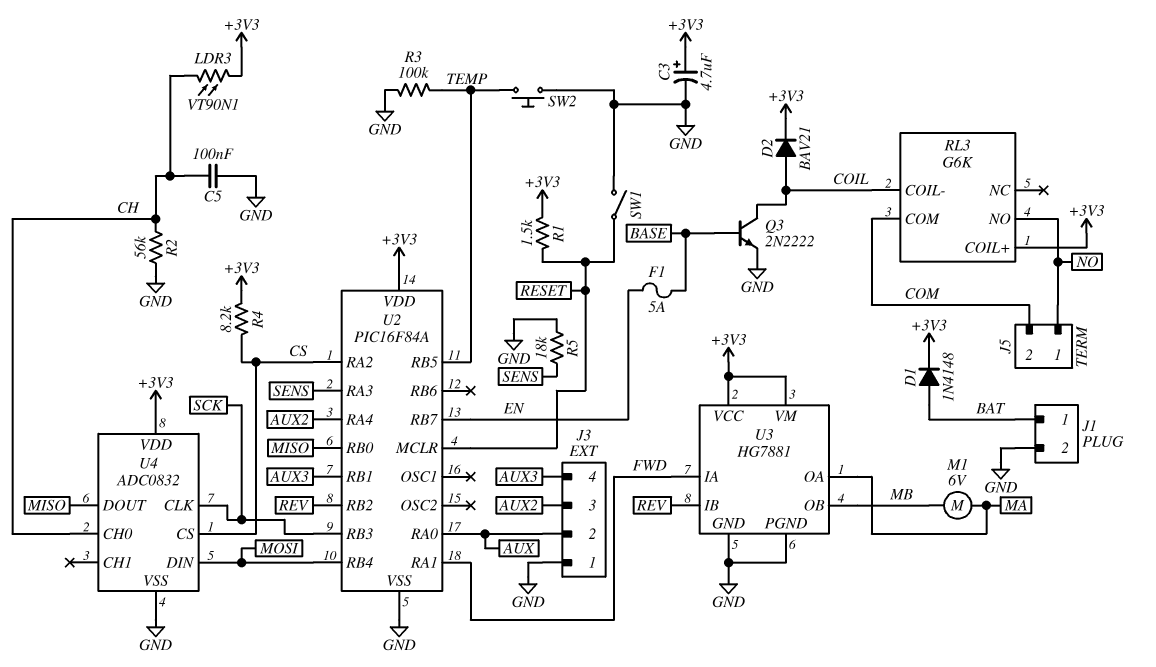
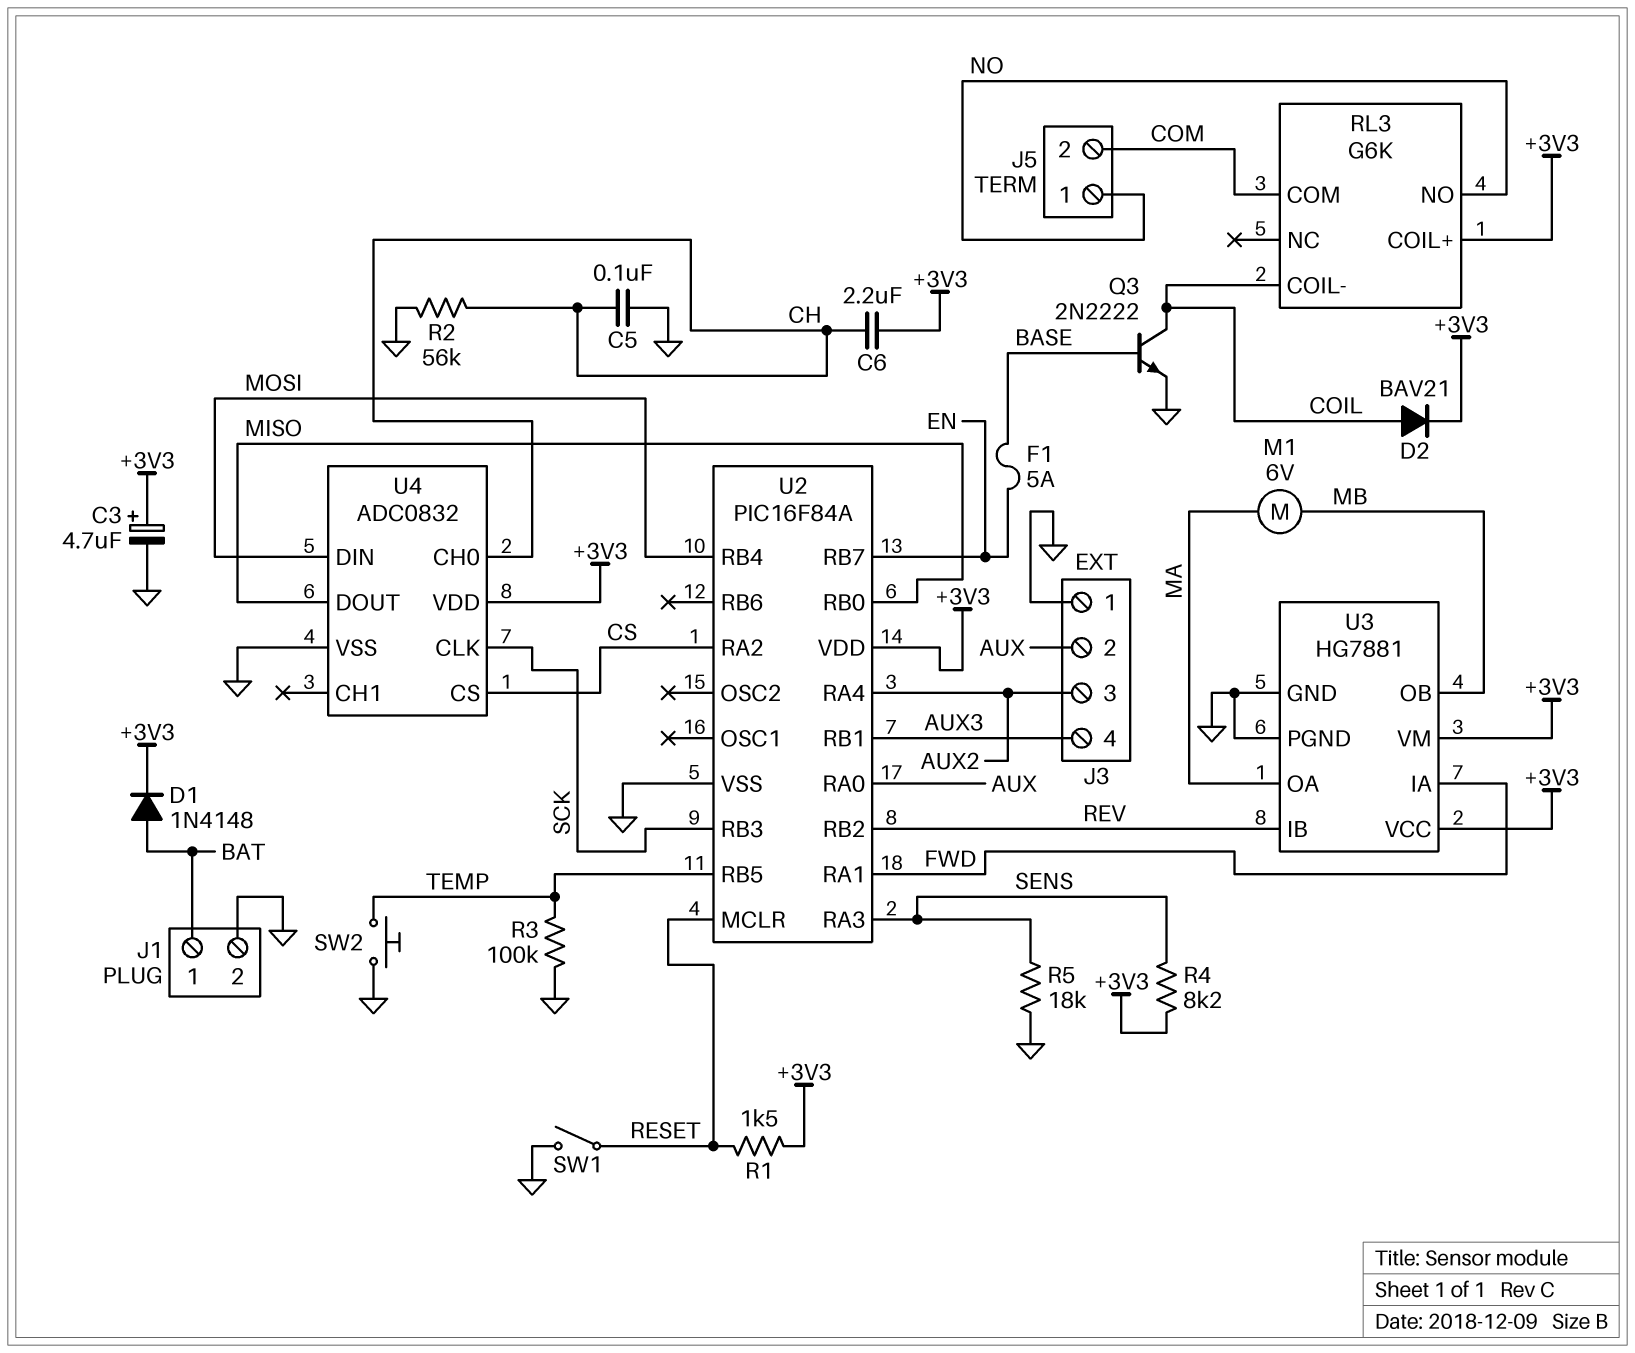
C6: none -> 2.2uF (+3V3, CH)
LDR3: VT90N1 (+3V3, CH) -> none
R4: 8.2k (+3V3, CS) -> 8.2k (+3V3, SENS)

